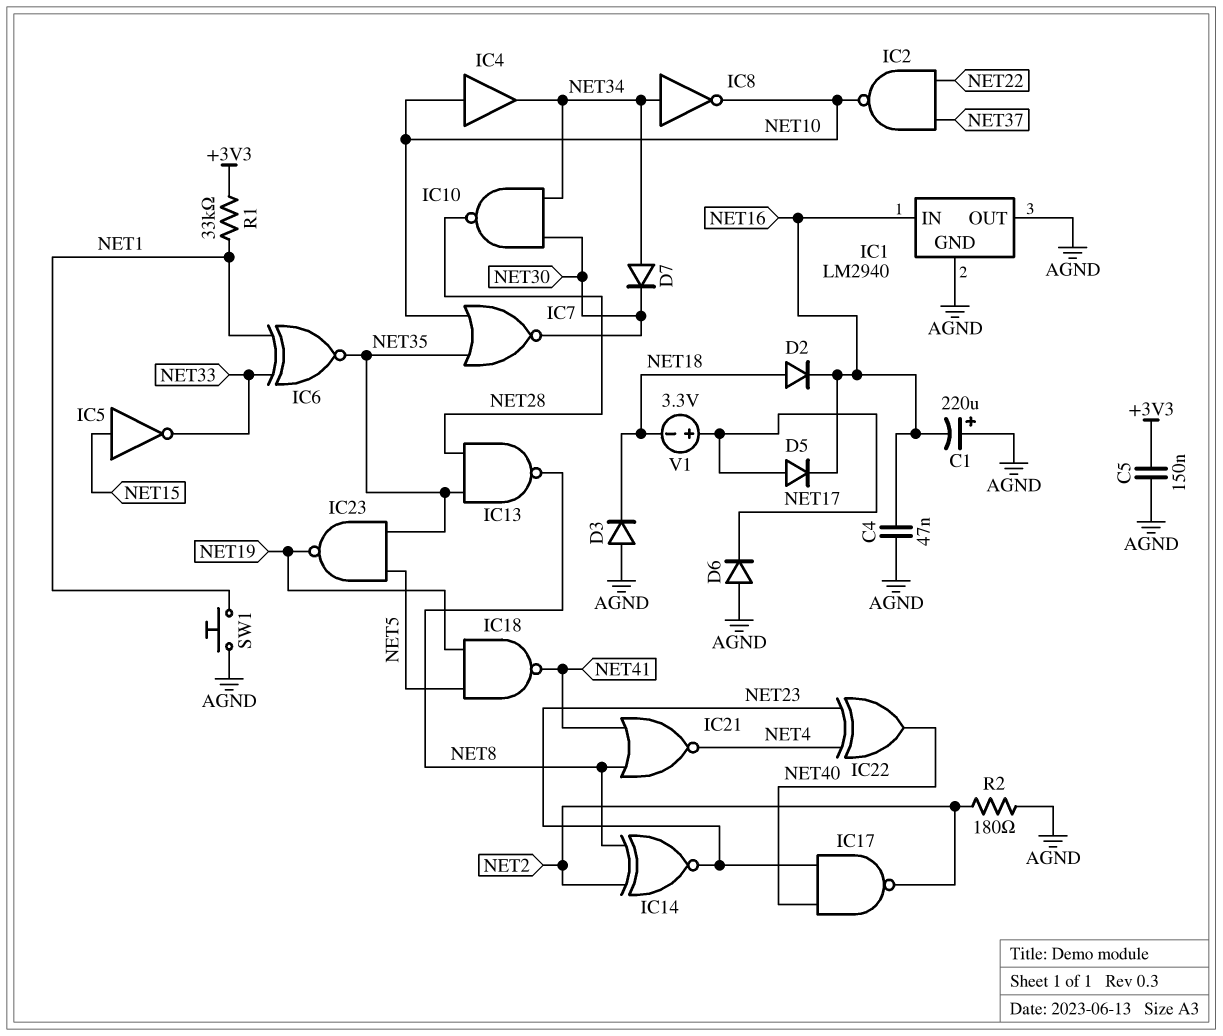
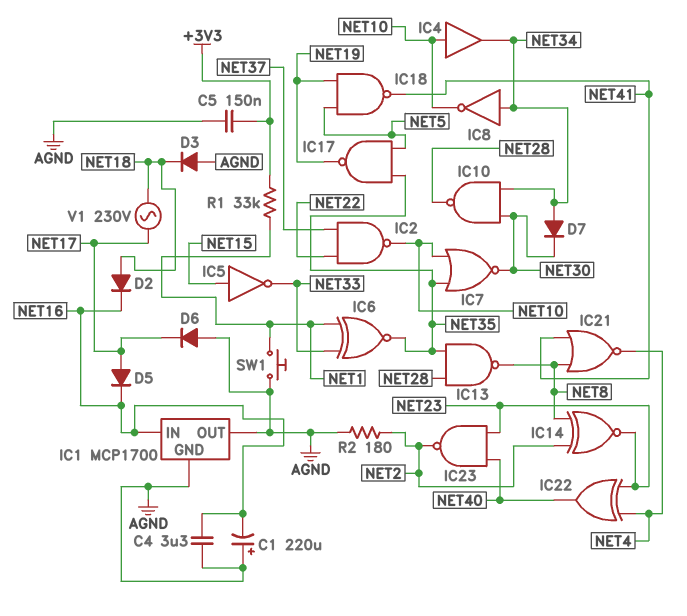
C4: 47nF (AGND, NET16) -> 3.3uF (AGND, NET16)
IC1: LM2940 -> MCP1700
IC17: NAND (in NET23, in NET40, out NET2) -> NAND (in NET5, in NET35, out NET19)
IC23: NAND (in NET5, in NET35, out NET19) -> NAND (in NET23, in NET40, out NET2)
V1: 3.3V (plus NET17, minus NET18) -> AC 230V (NET17, NET18)

